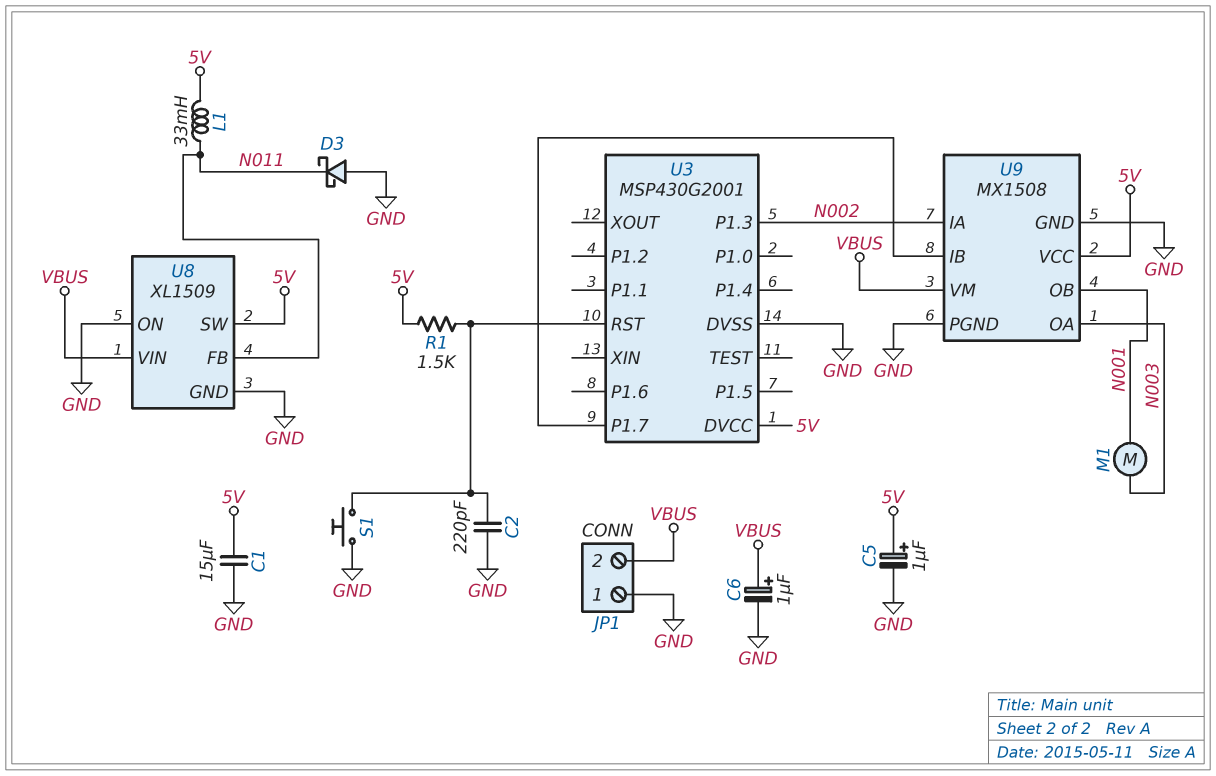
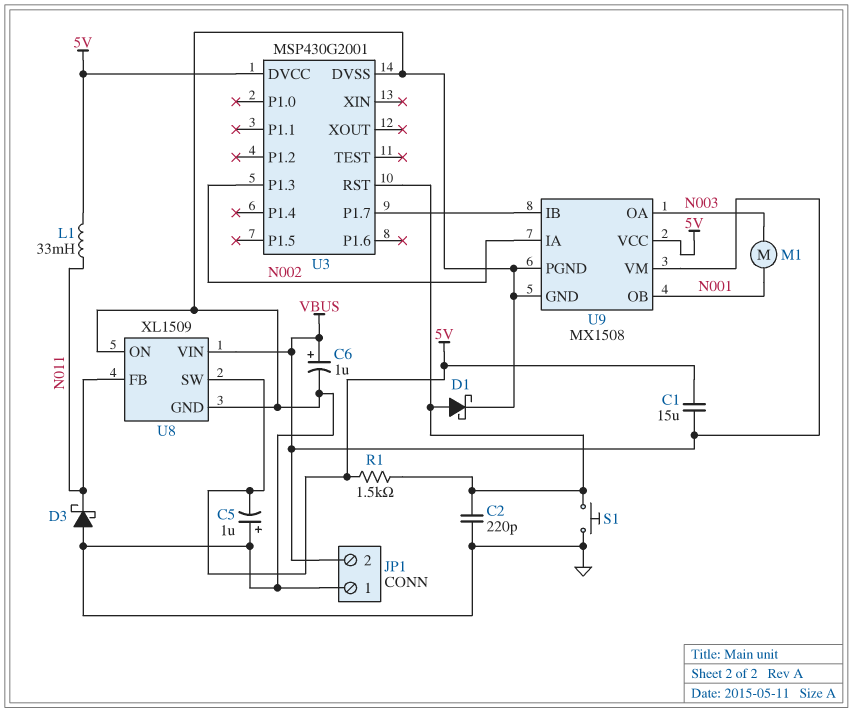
C1: 15uF (5V, GND) -> 15uF (5V, VBUS)
C5: 1uF (plus 5V, minus GND) -> 1uF (plus GND, minus 5V)
D1: none -> schottky (A U3/RST, K GND)

